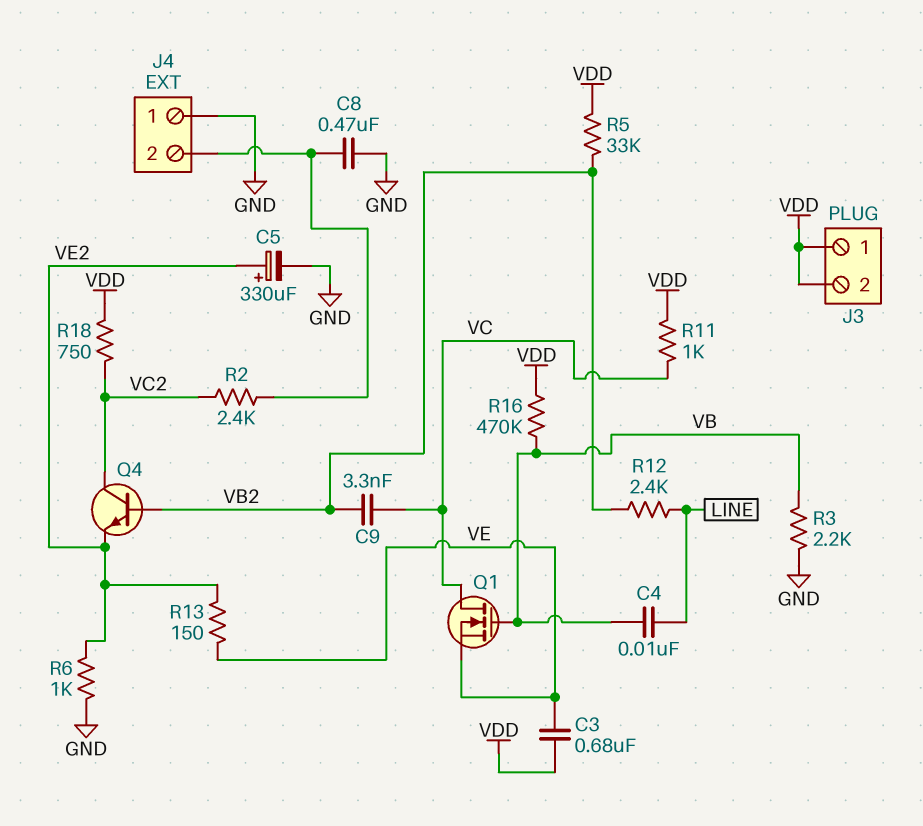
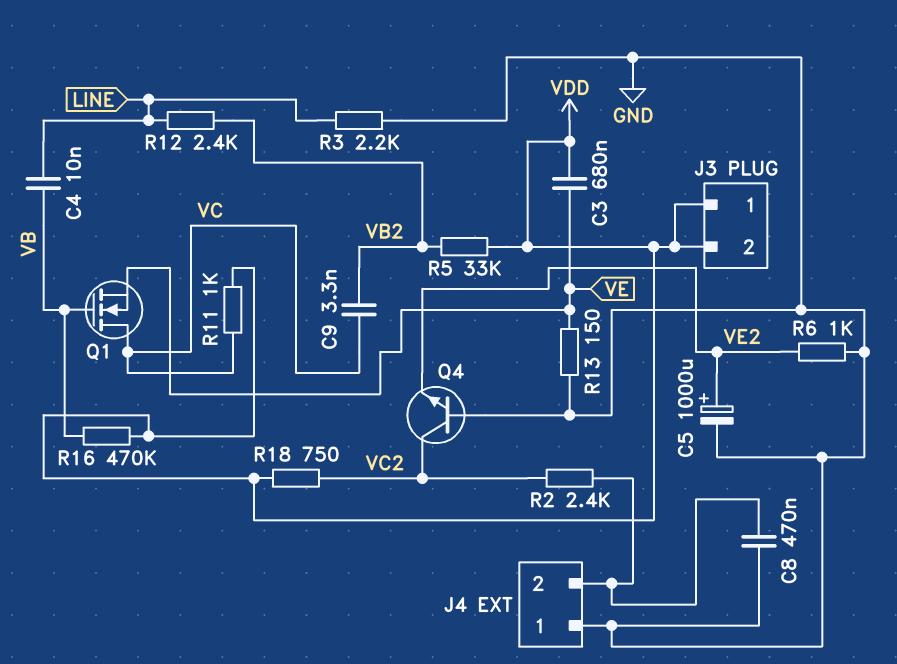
C5: 330uF (plus VE2, minus GND) -> 1000uF (plus VE2, minus GND)
Q4: NPN (B VB2, C VC2, E VE2) -> NPN (B GND, C VC2, E VE2)
R3: 2.2k (GND, VB) -> 2.2k (GND, LINE)
R13: 150 (VE, VE2) -> 150 (GND, VE)

